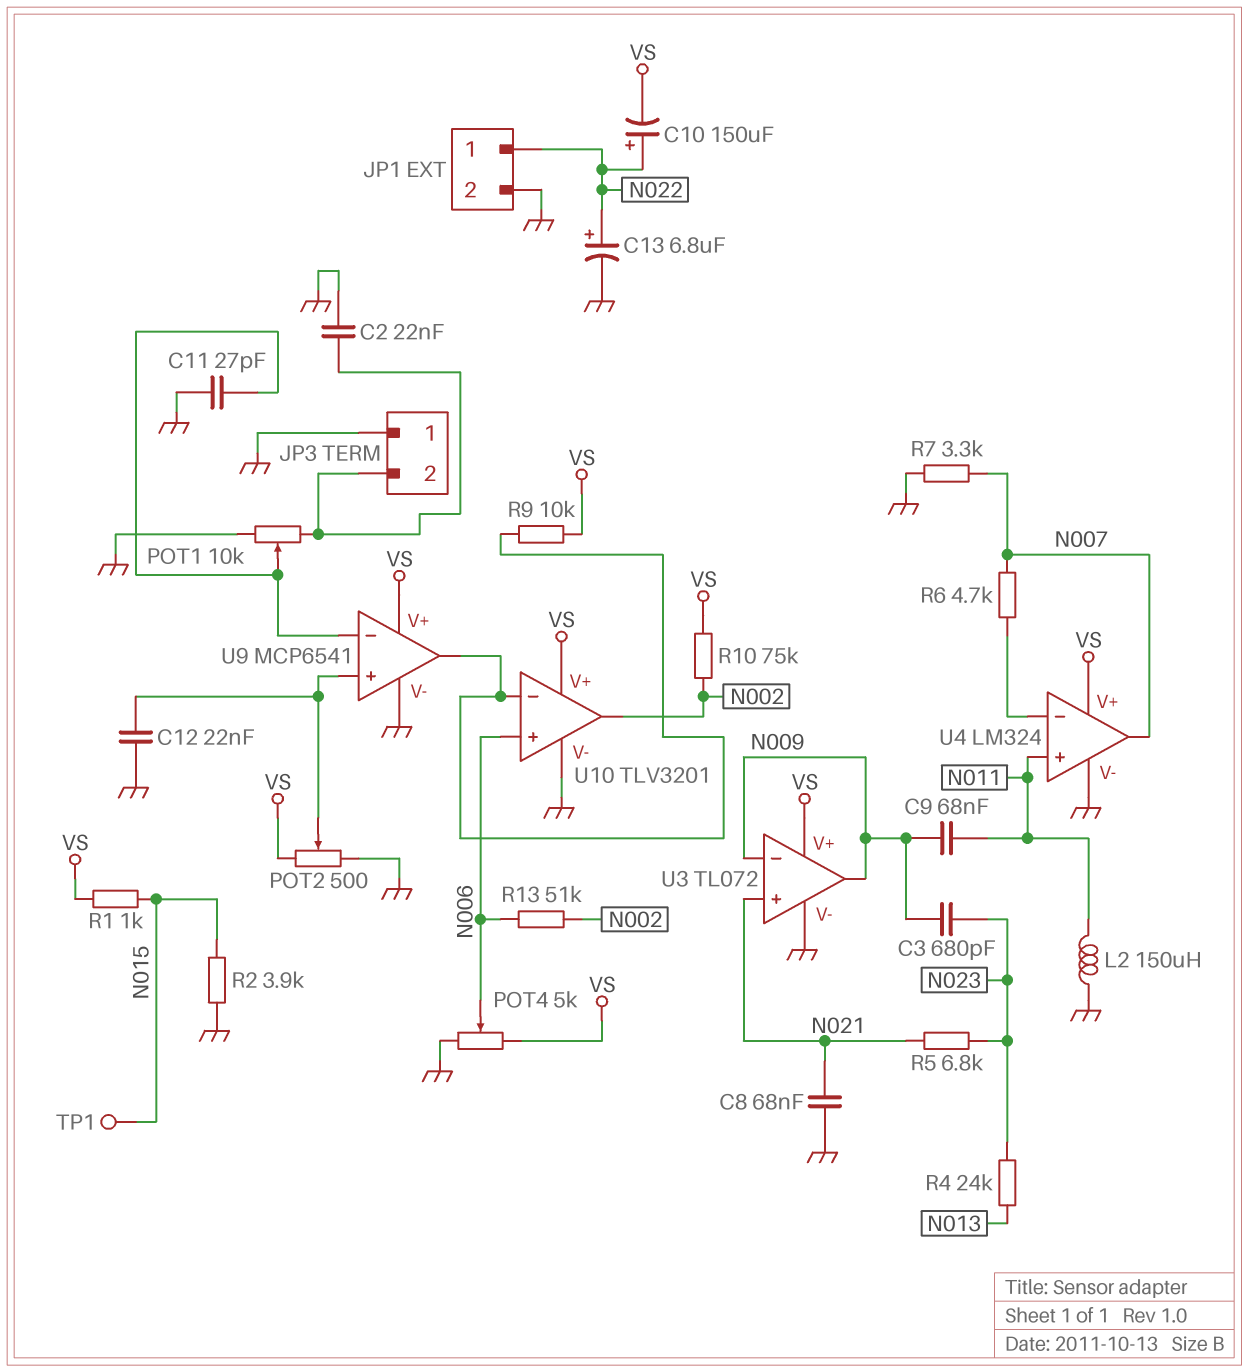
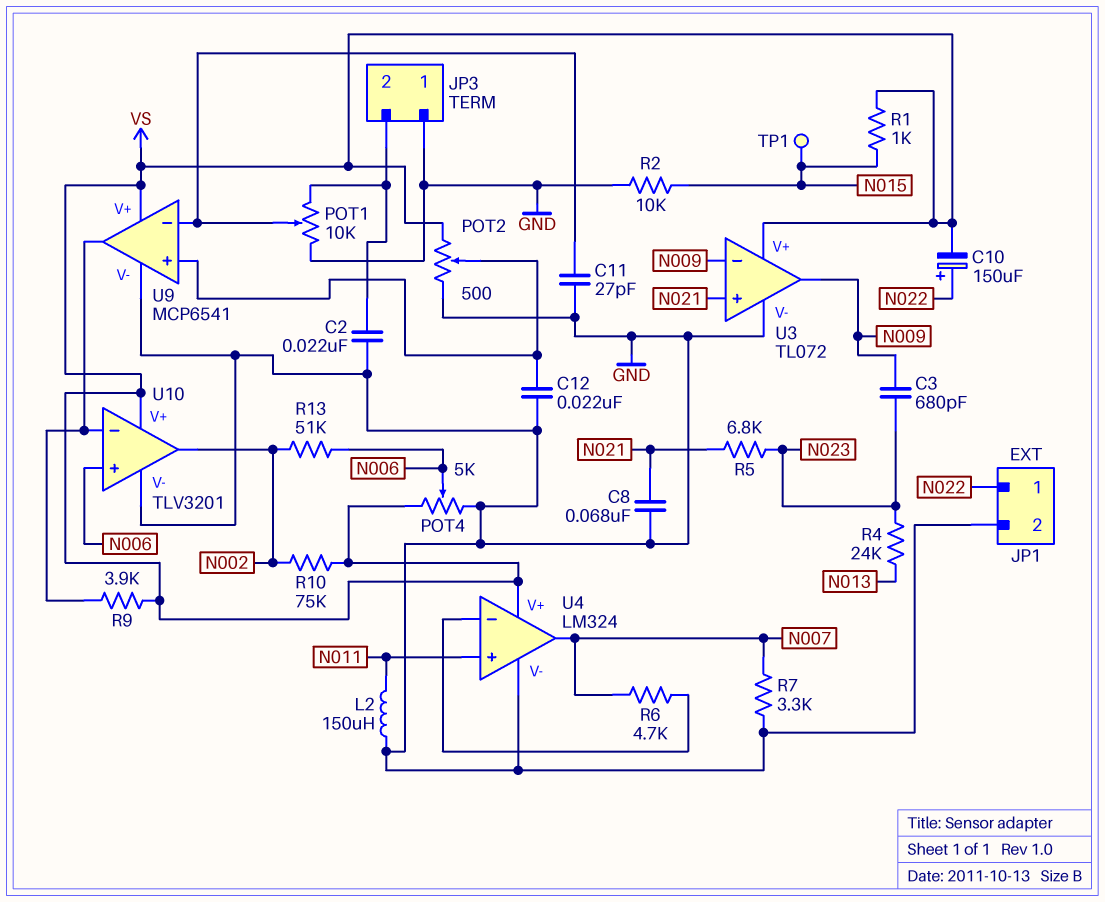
C9: 68nF (N009, N011) -> none
C13: 6.8uF (plus N022, minus GND) -> none
R2: 3.9k (GND, N015) -> 10k (GND, N015)
R9: 10k (U9/out, VS) -> 3.9k (U9/out, VS)

